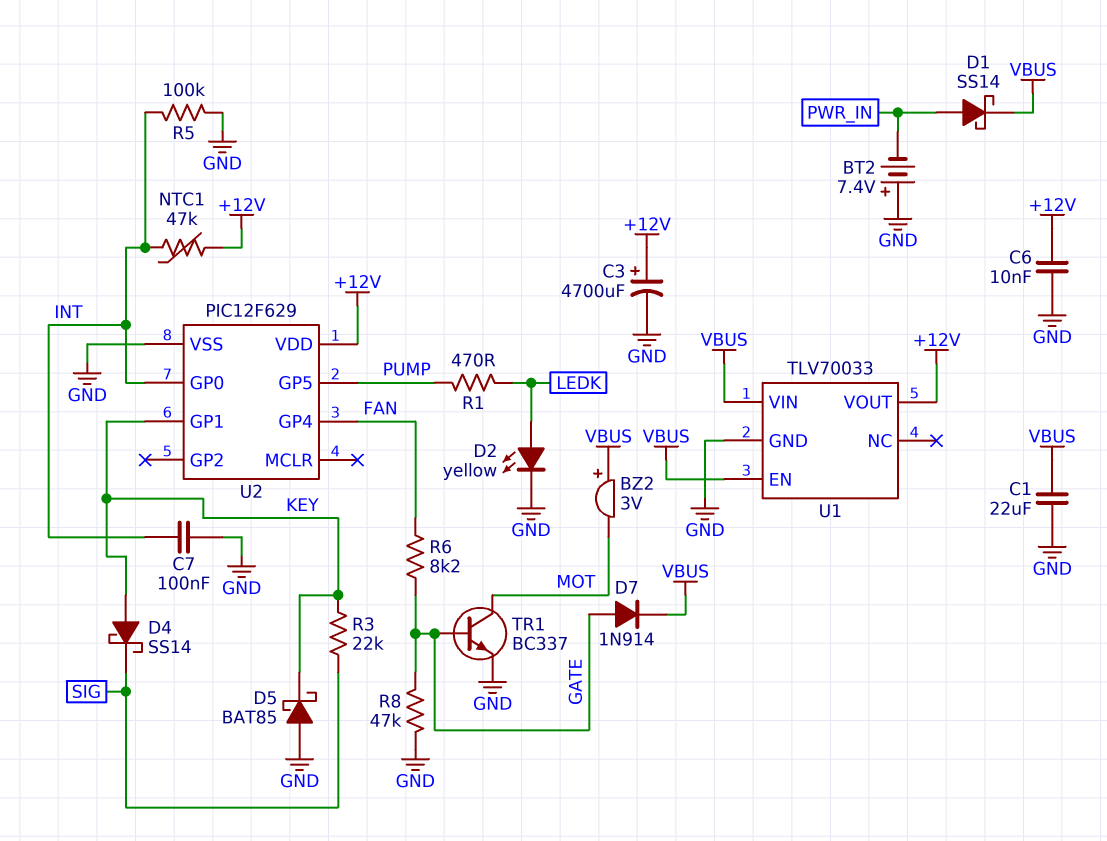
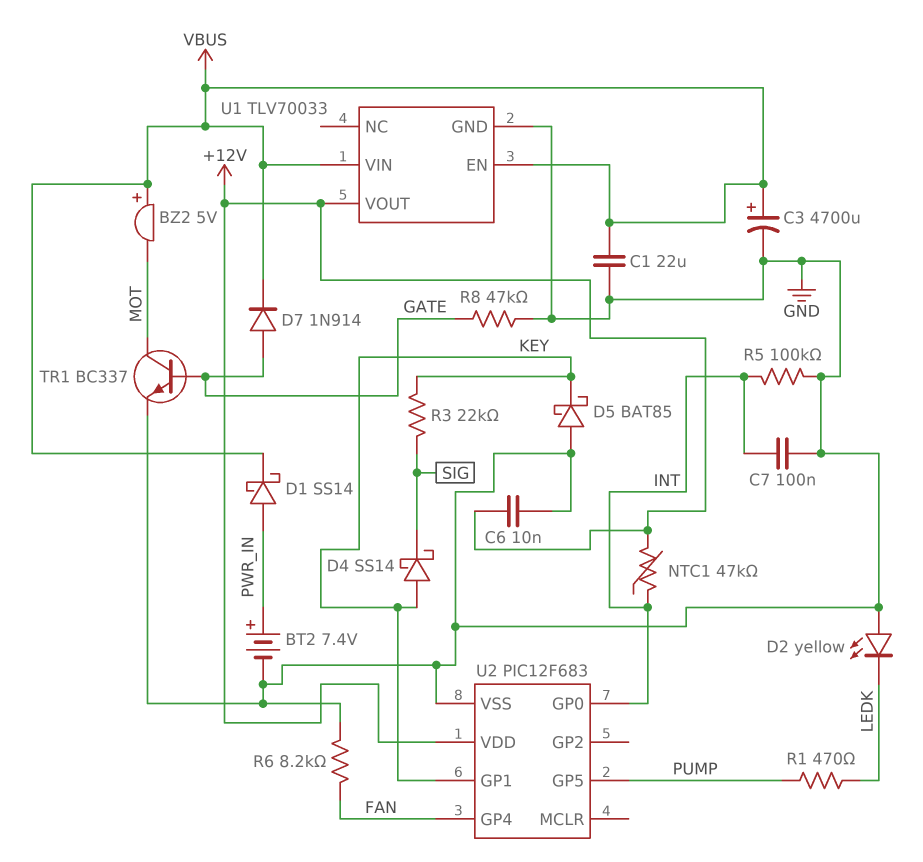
BT2: 7.4V (plus GND, minus PWR_IN) -> 7.4V (plus PWR_IN, minus GND)
BZ2: buzzer 3V (plus VBUS, minus MOT) -> buzzer 5V (plus VBUS, minus MOT)
C3: 4700uF (plus +12V, minus GND) -> 4700uF (plus VBUS, minus GND)
D2: LED yellow (A LEDK, K GND) -> LED yellow (A GND, K LEDK)
R6: 8.2k (FAN, GATE) -> 8.2k (FAN, GND)
U2: PIC12F629 -> PIC12F683

